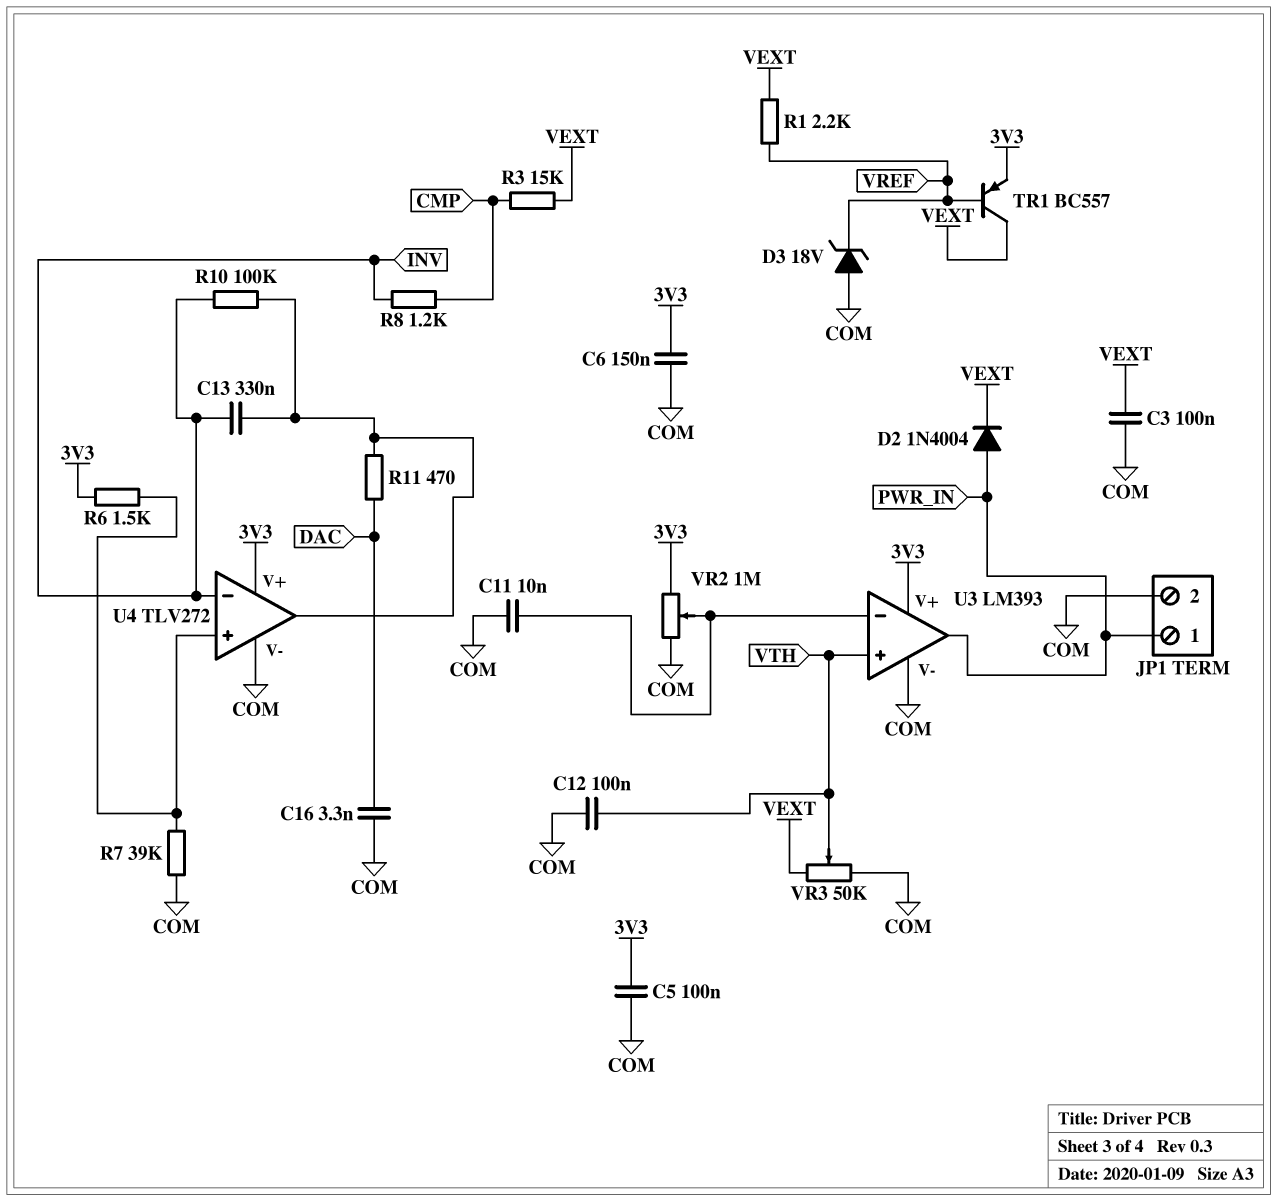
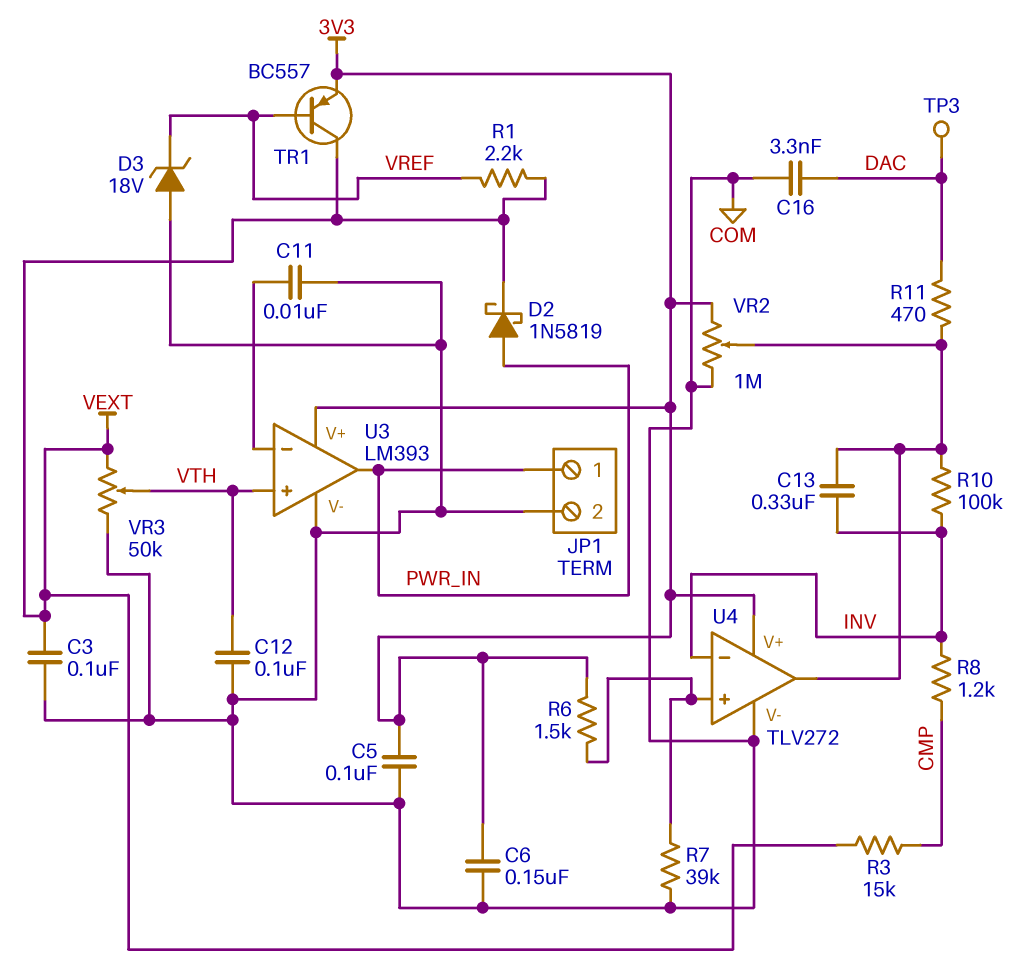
D2: diode 1N4004 (A PWR_IN, K VEXT) -> schottky 1N5819 (A PWR_IN, K VEXT)
TP3: none -> test point (DAC)
VR2: 1M (3V3, COM, wiper U3/in-) -> 1M (3V3, COM, wiper U4/out)

